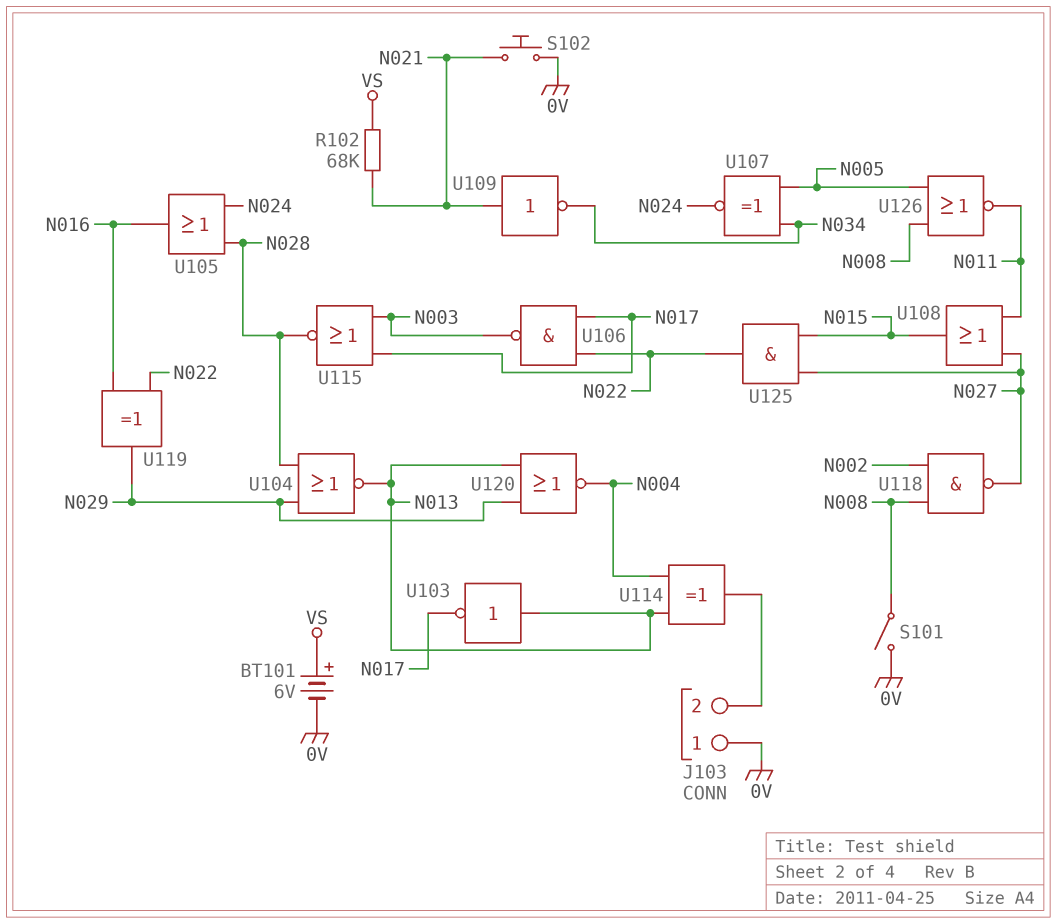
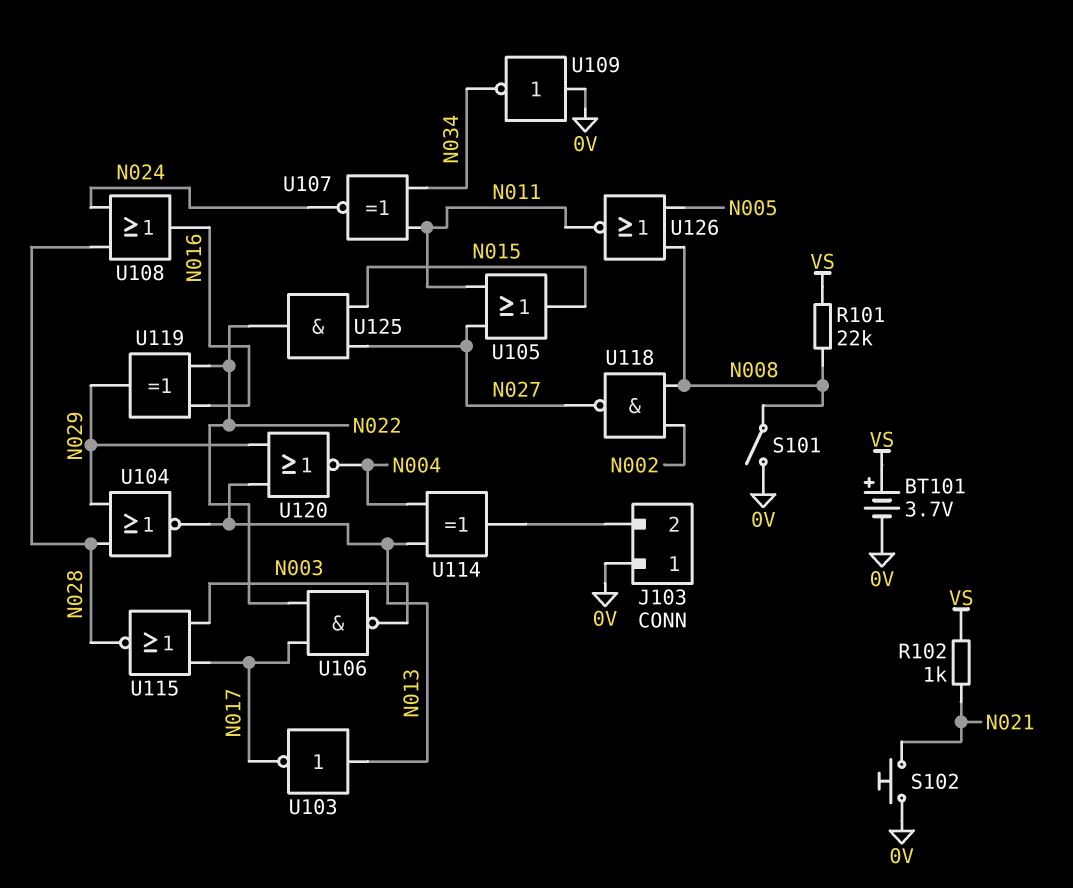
BT101: 6V (plus VS, minus 0V) -> 3.7V (plus VS, minus 0V)
R101: none -> 22k (N008, VS)
R102: 68k (N021, VS) -> 1k (N021, VS)
U105: OR (in N024, in N028, out N016) -> OR (in N011, in N027, out N015)
U107: XNOR (in N005, in N034, out N024) -> XNOR (in N011, in N034, out N024)
U108: OR (in N011, in N027, out N015) -> OR (in N024, in N028, out N016)
U109: NOT (in N021, out N034) -> NOT (in 0V, out N034)

